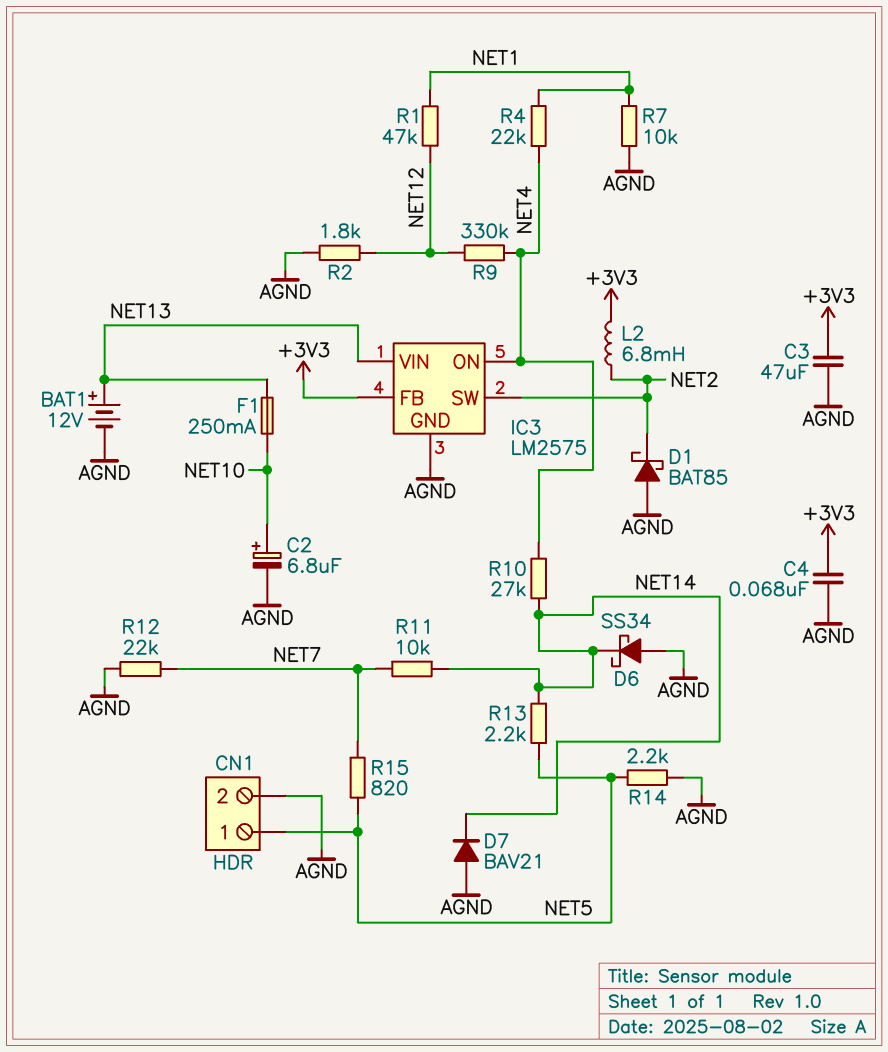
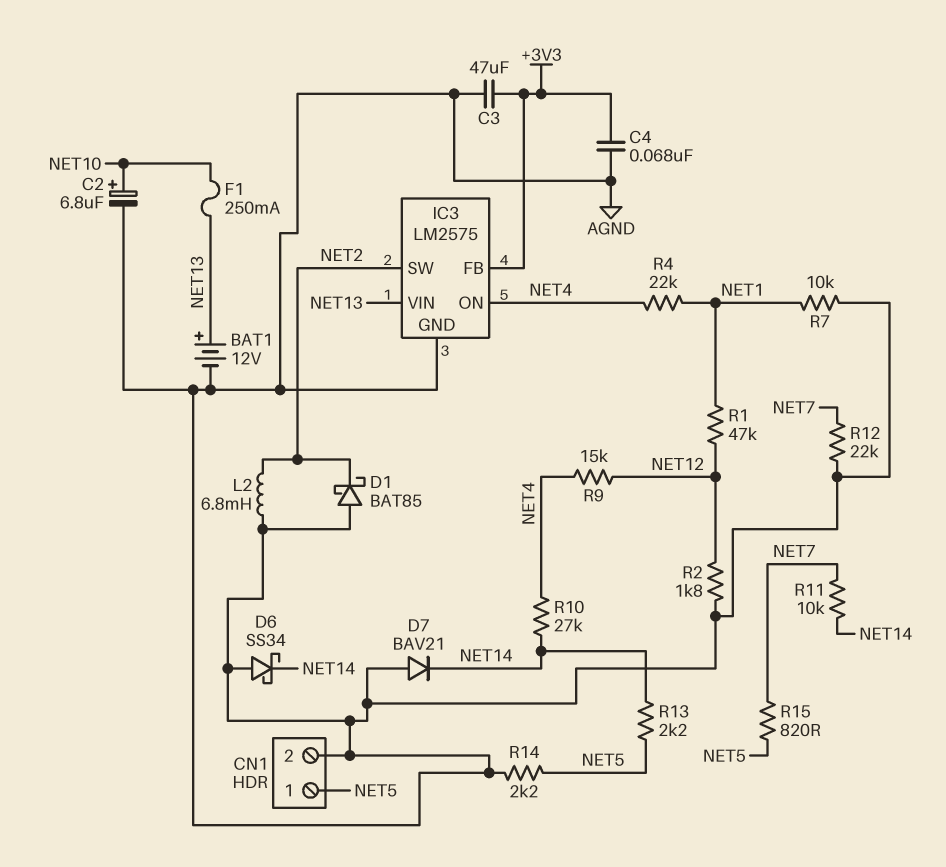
L2: 6.8mH (+3V3, NET2) -> 6.8mH (AGND, NET2)
R9: 330k (NET4, NET12) -> 15k (NET4, NET12)

